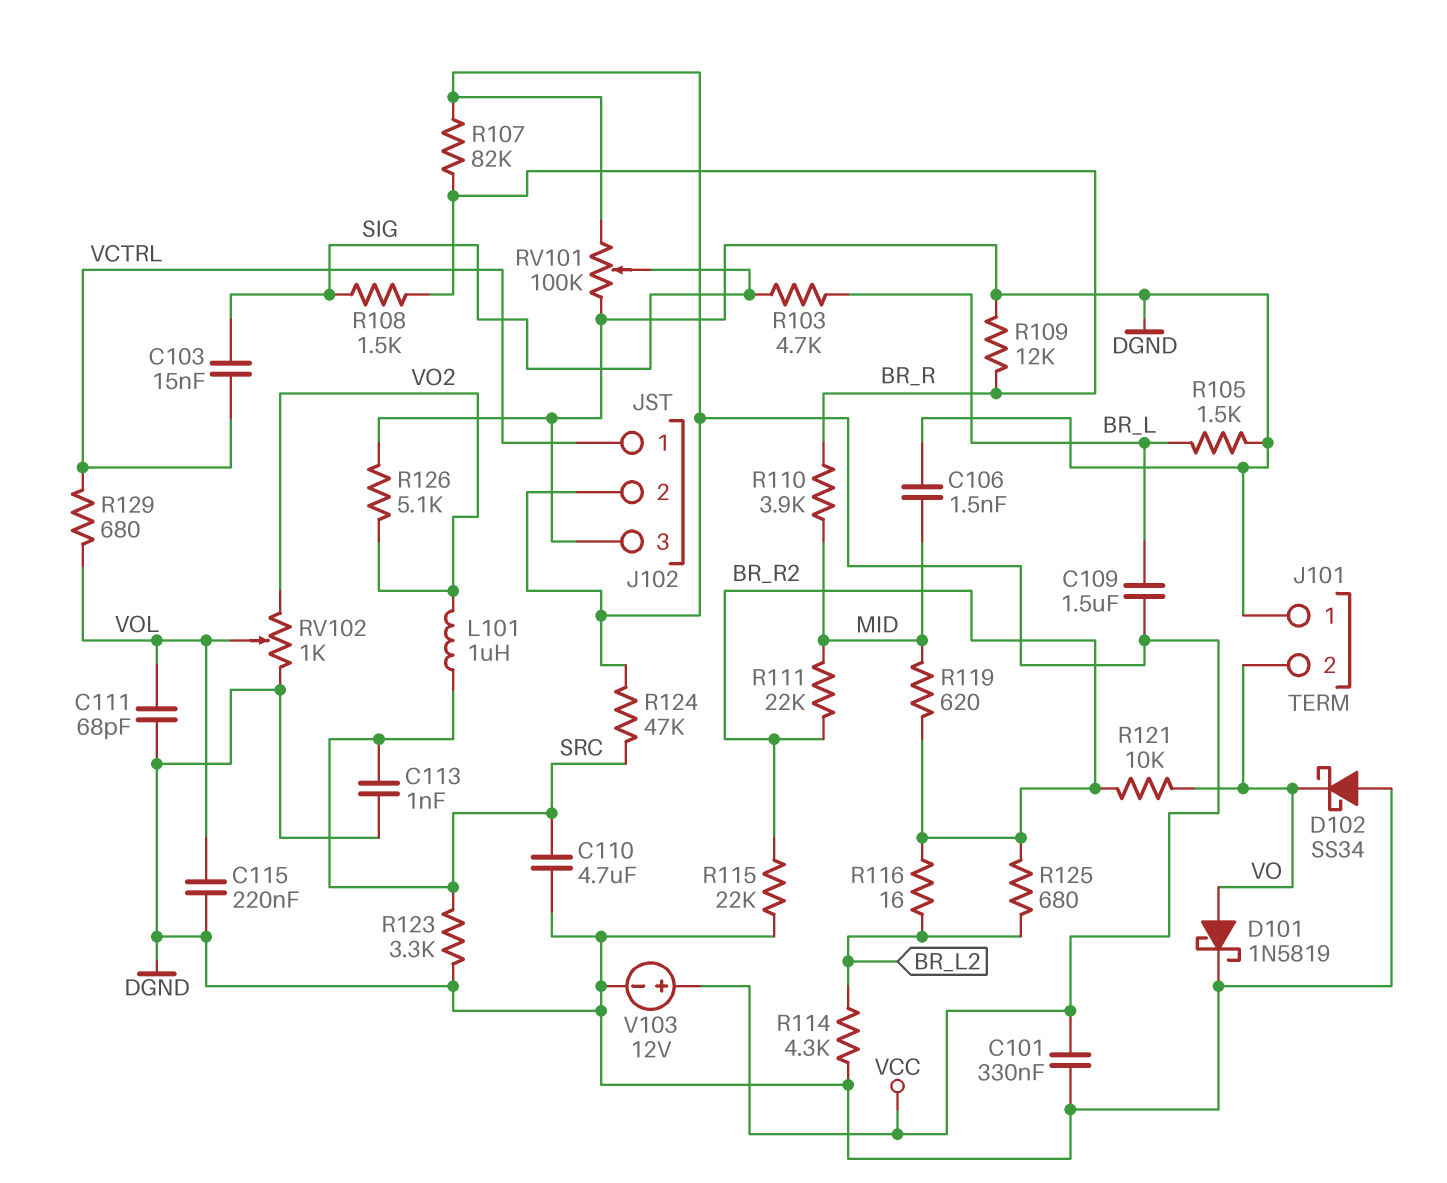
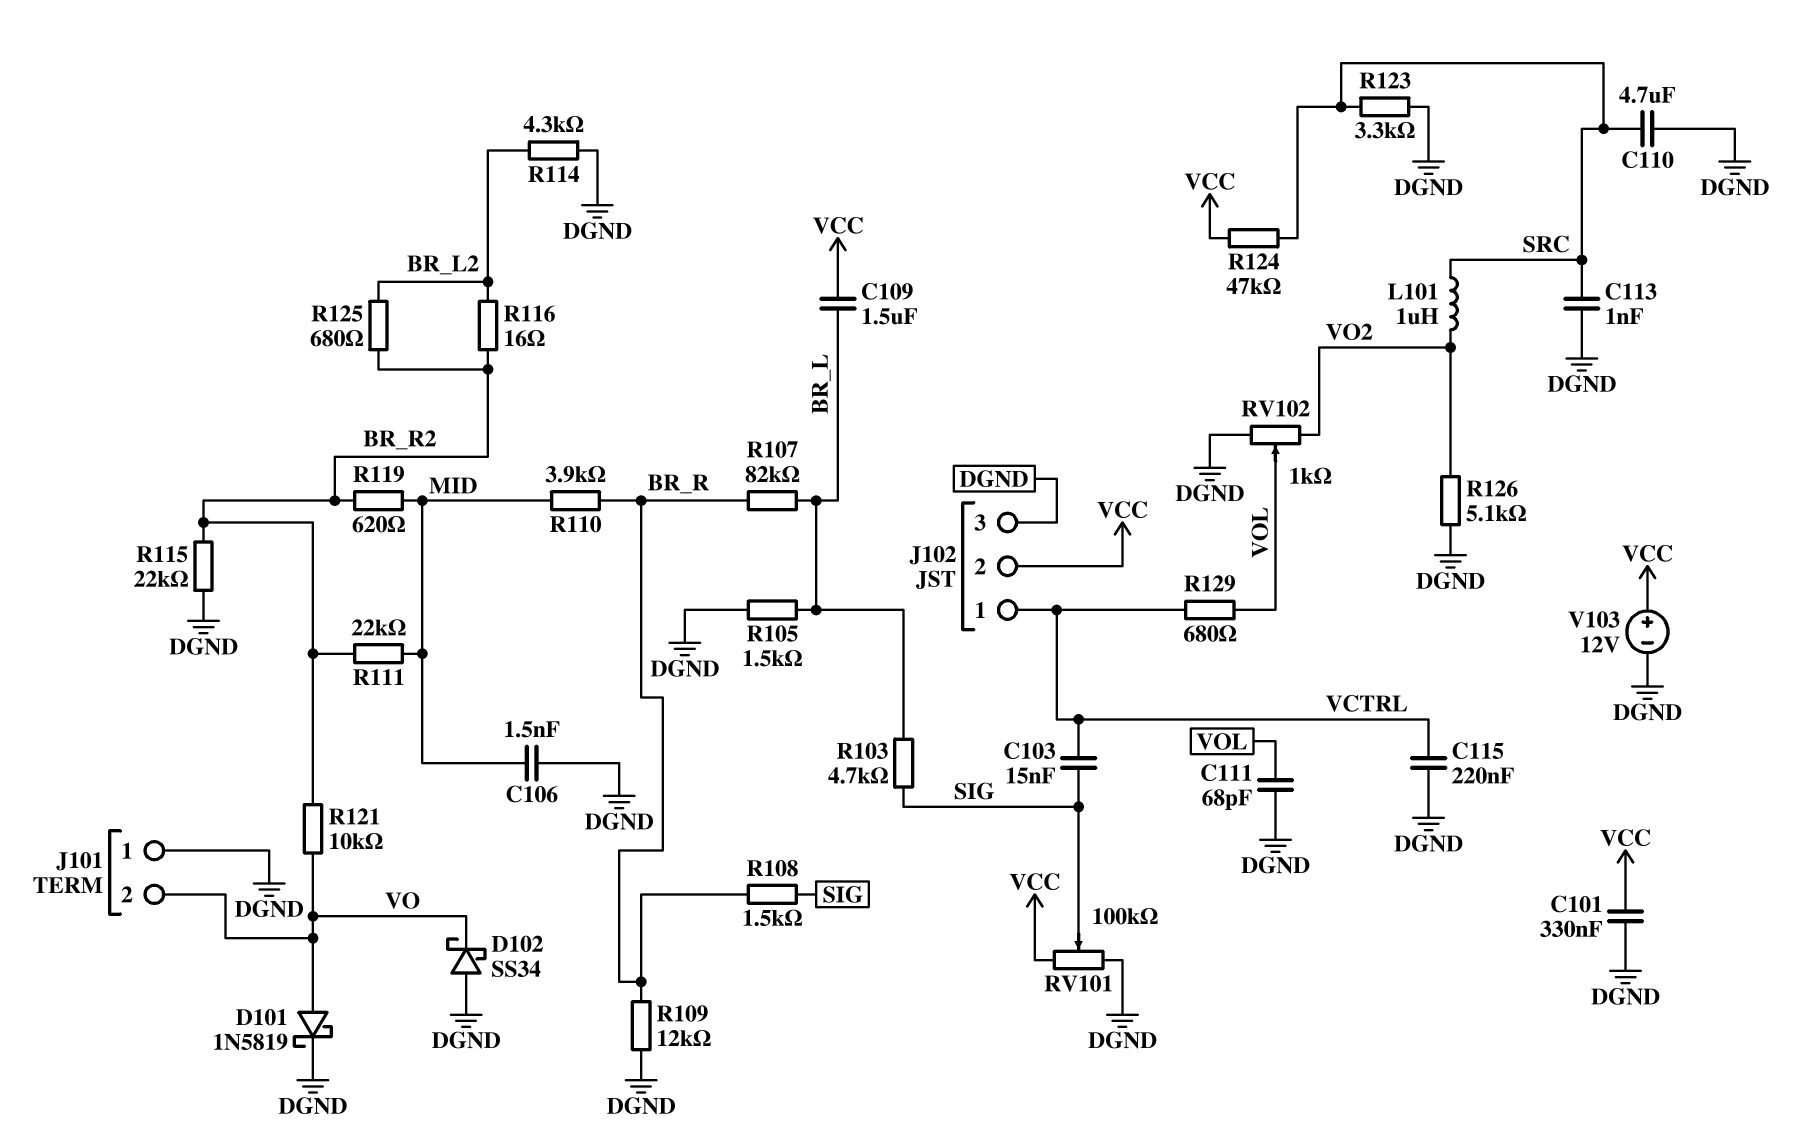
C115: 220nF (DGND, VOL) -> 220nF (DGND, VCTRL)
R107: 82k (BR_R, VCC) -> 82k (BR_L, BR_R)

